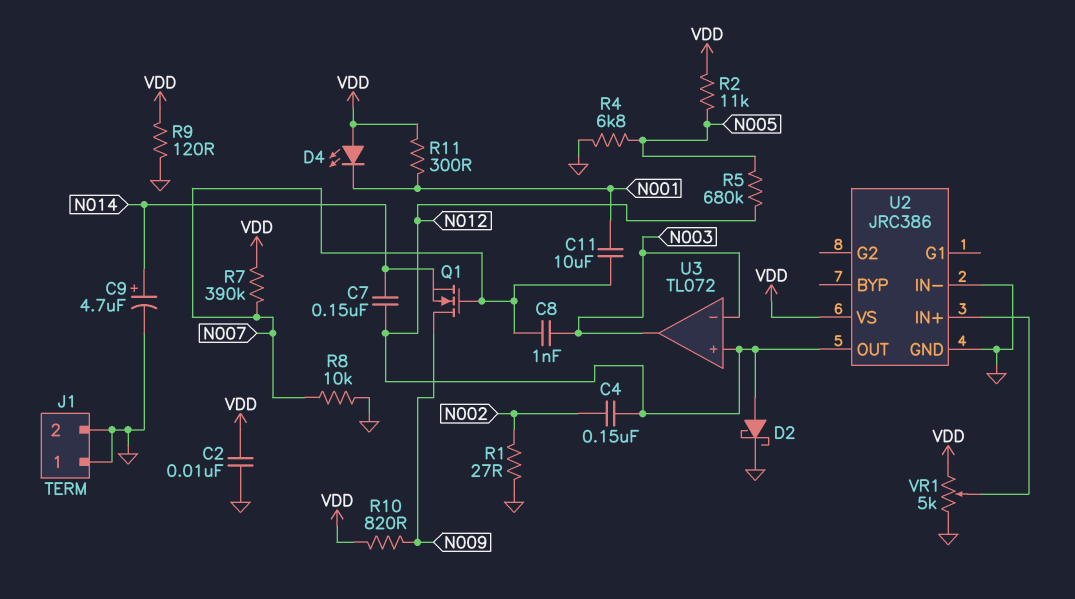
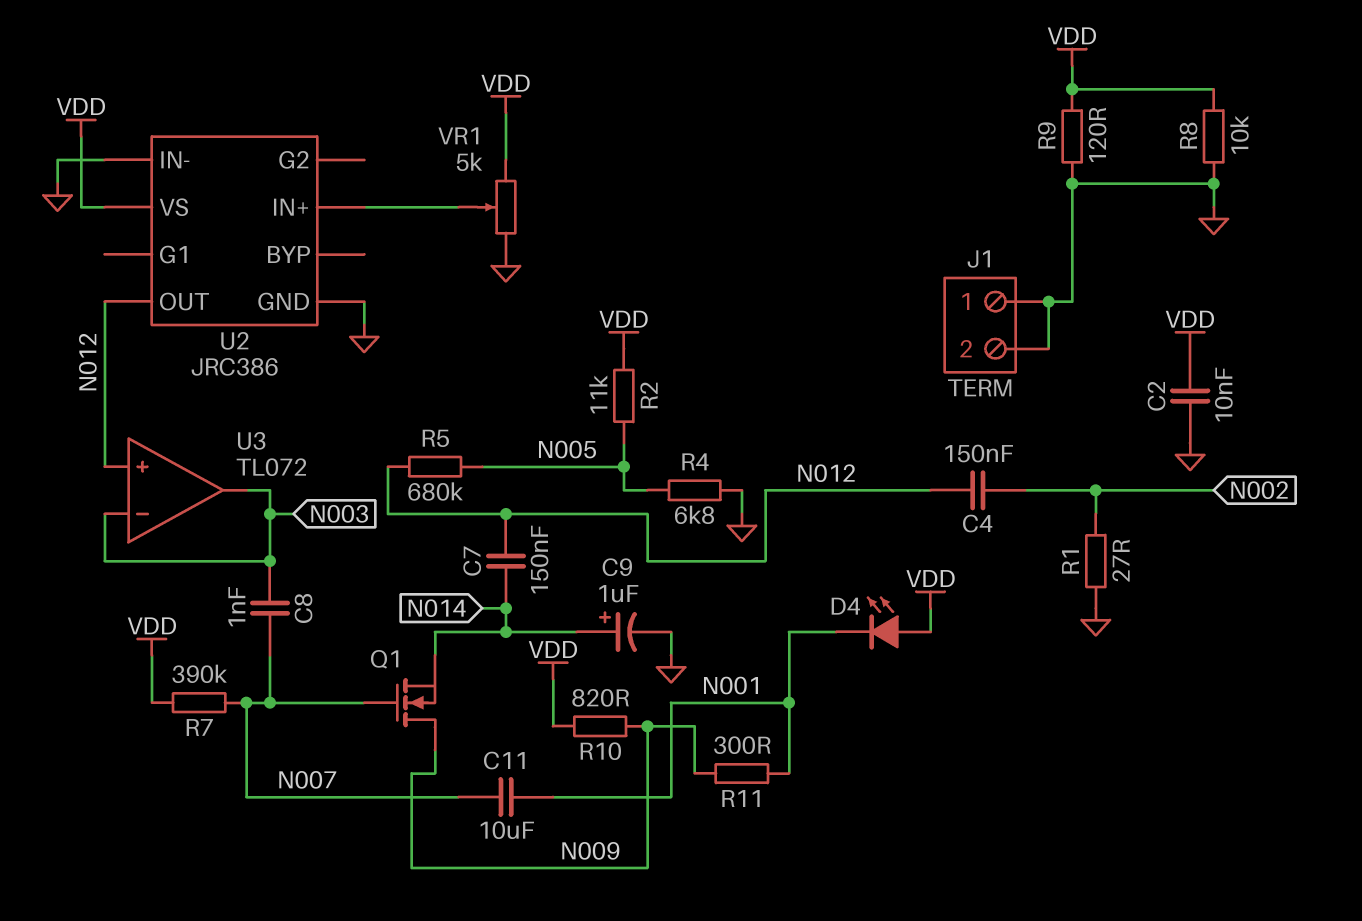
C9: 4.7uF (plus N014, minus GND) -> 1uF (plus N014, minus GND)
D2: schottky (A N012, K GND) -> none
R8: 10k (GND, N007) -> 10k (GND, VDD)
R11: 300 (N001, VDD) -> 300 (N001, N009)

